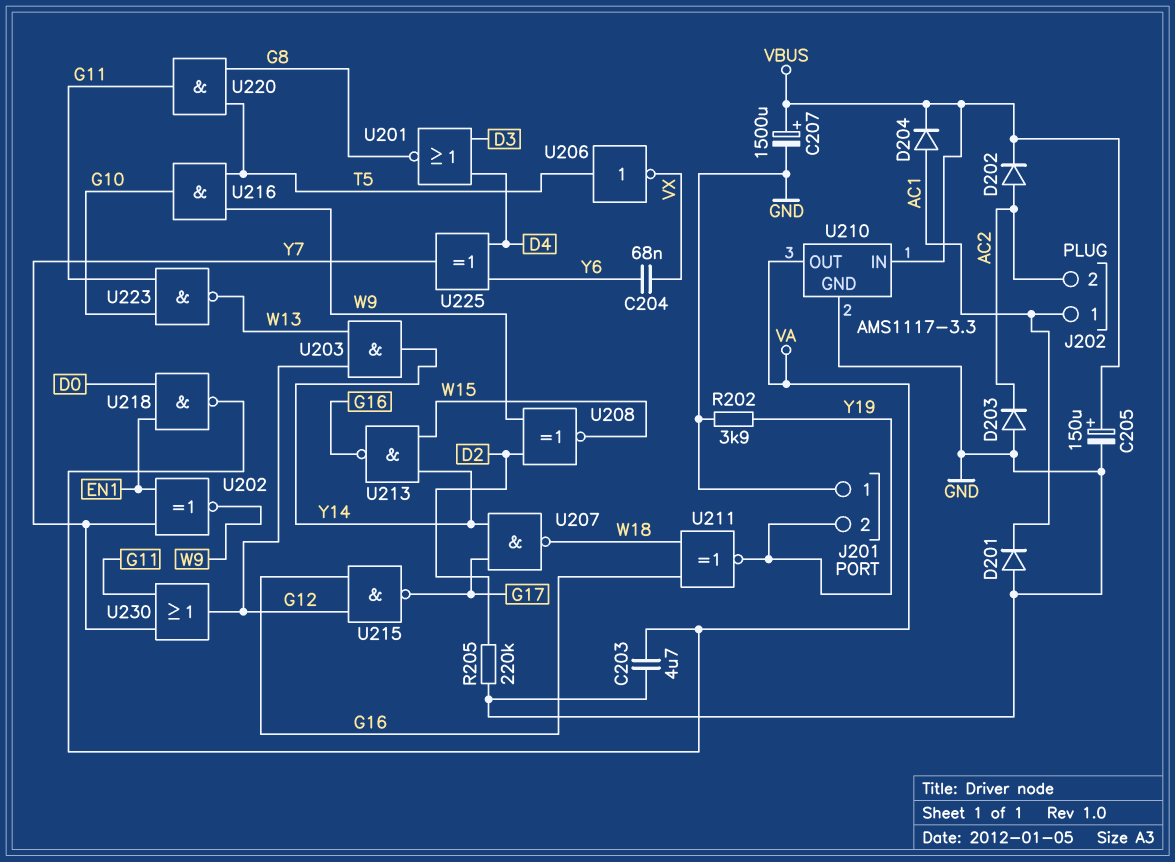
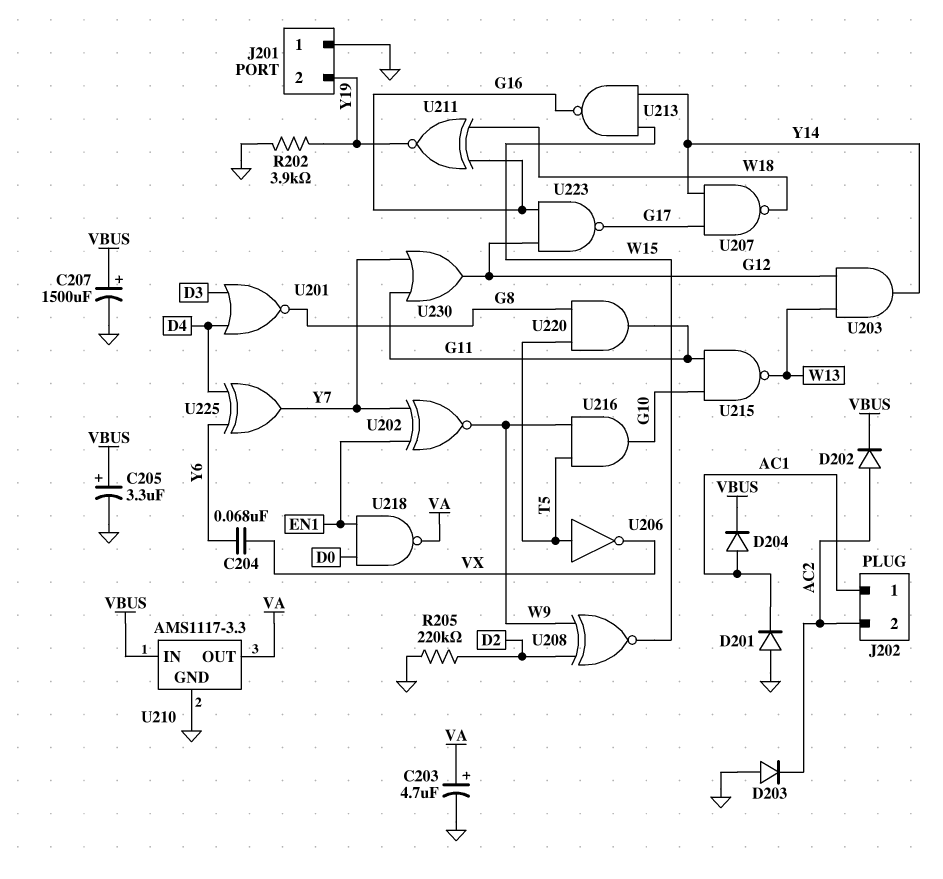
C203: 4.7uF (GND, VA) -> 4.7uF (plus VA, minus GND)
C205: 150uF (plus VBUS, minus GND) -> 3.3uF (plus VBUS, minus GND)
U215: NAND (in G12, in G16, out G17) -> NAND (in G10, in G11, out W13)
U223: NAND (in G10, in G11, out W13) -> NAND (in G12, in G16, out G17)

